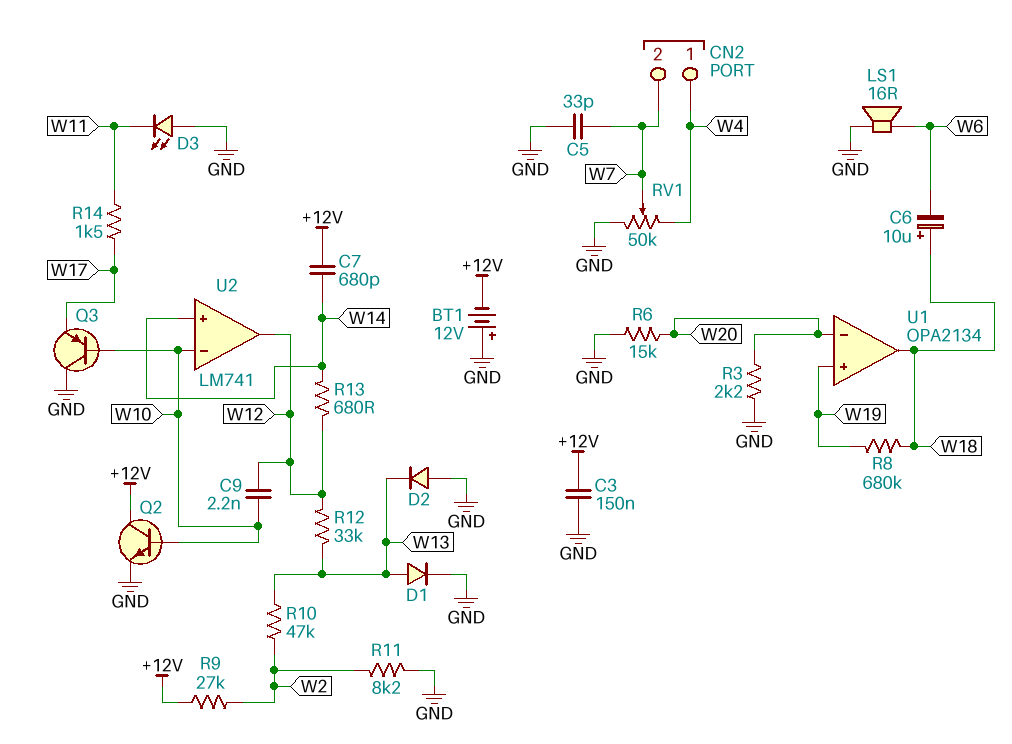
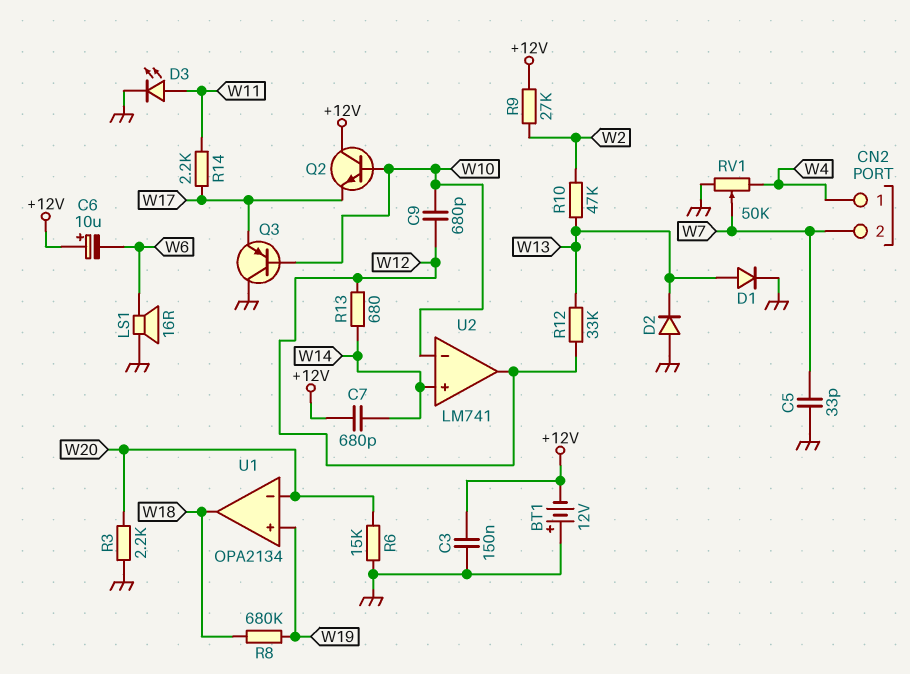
C6: 10uF (plus W18, minus W6) -> 10uF (plus +12V, minus W6)
C9: 2.2nF (W10, W12) -> 680pF (W10, W12)
D3: LED (A GND, K W11) -> LED (A W11, K GND)
Q2: NPN (B W10, C +12V, E GND) -> NPN (B W10, C +12V, E W17)
R11: 8.2k (GND, W2) -> none
R14: 1.5k (W11, W17) -> 2.2k (W11, W17)

